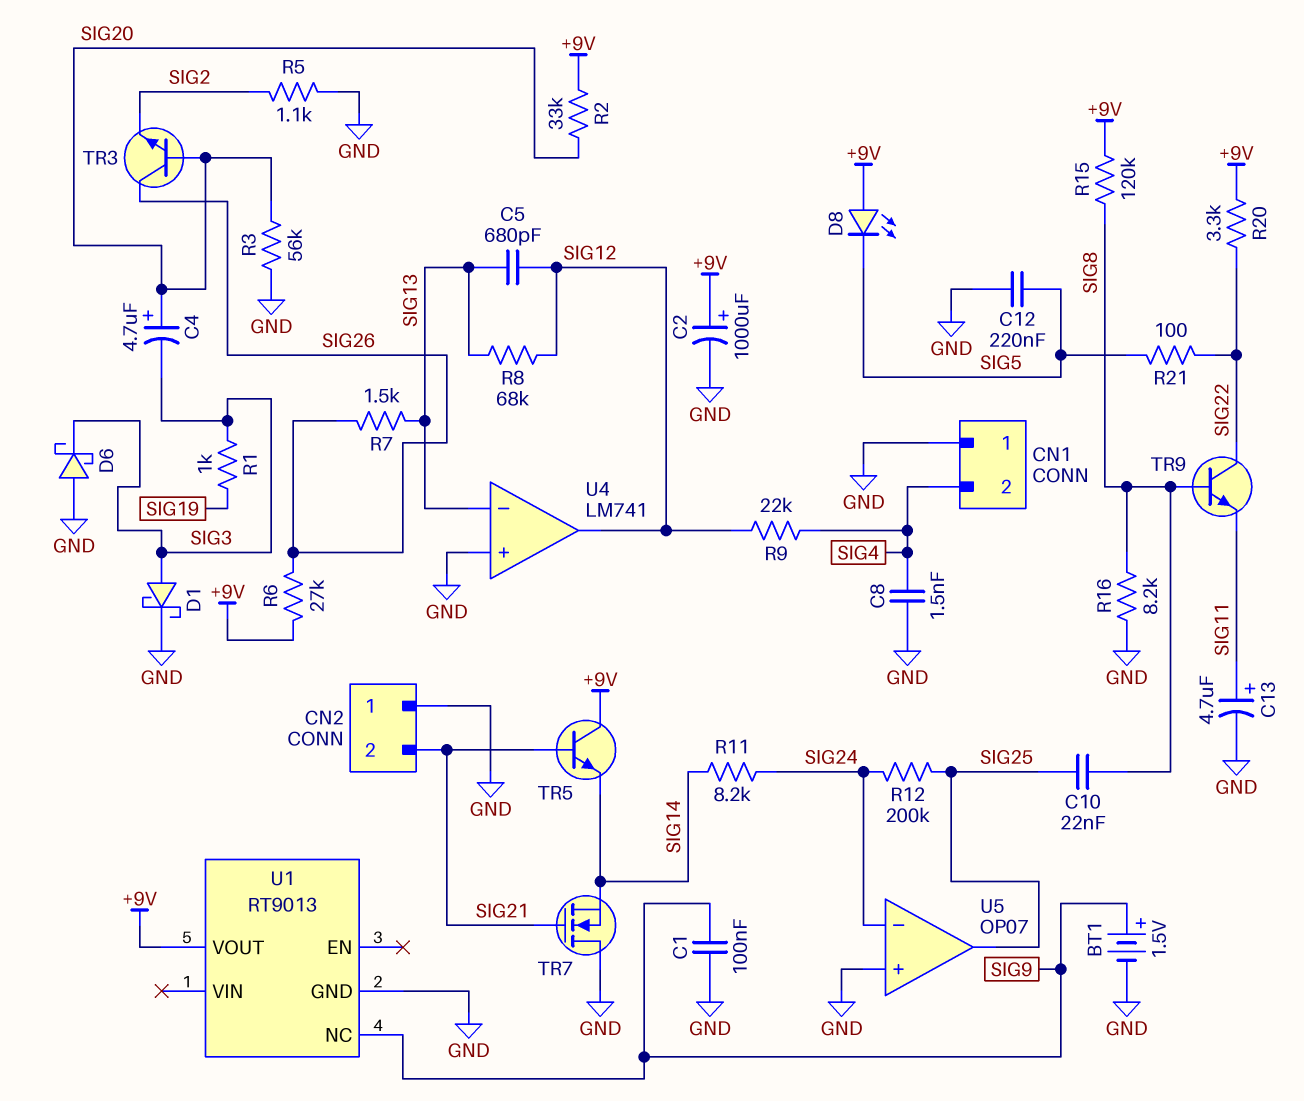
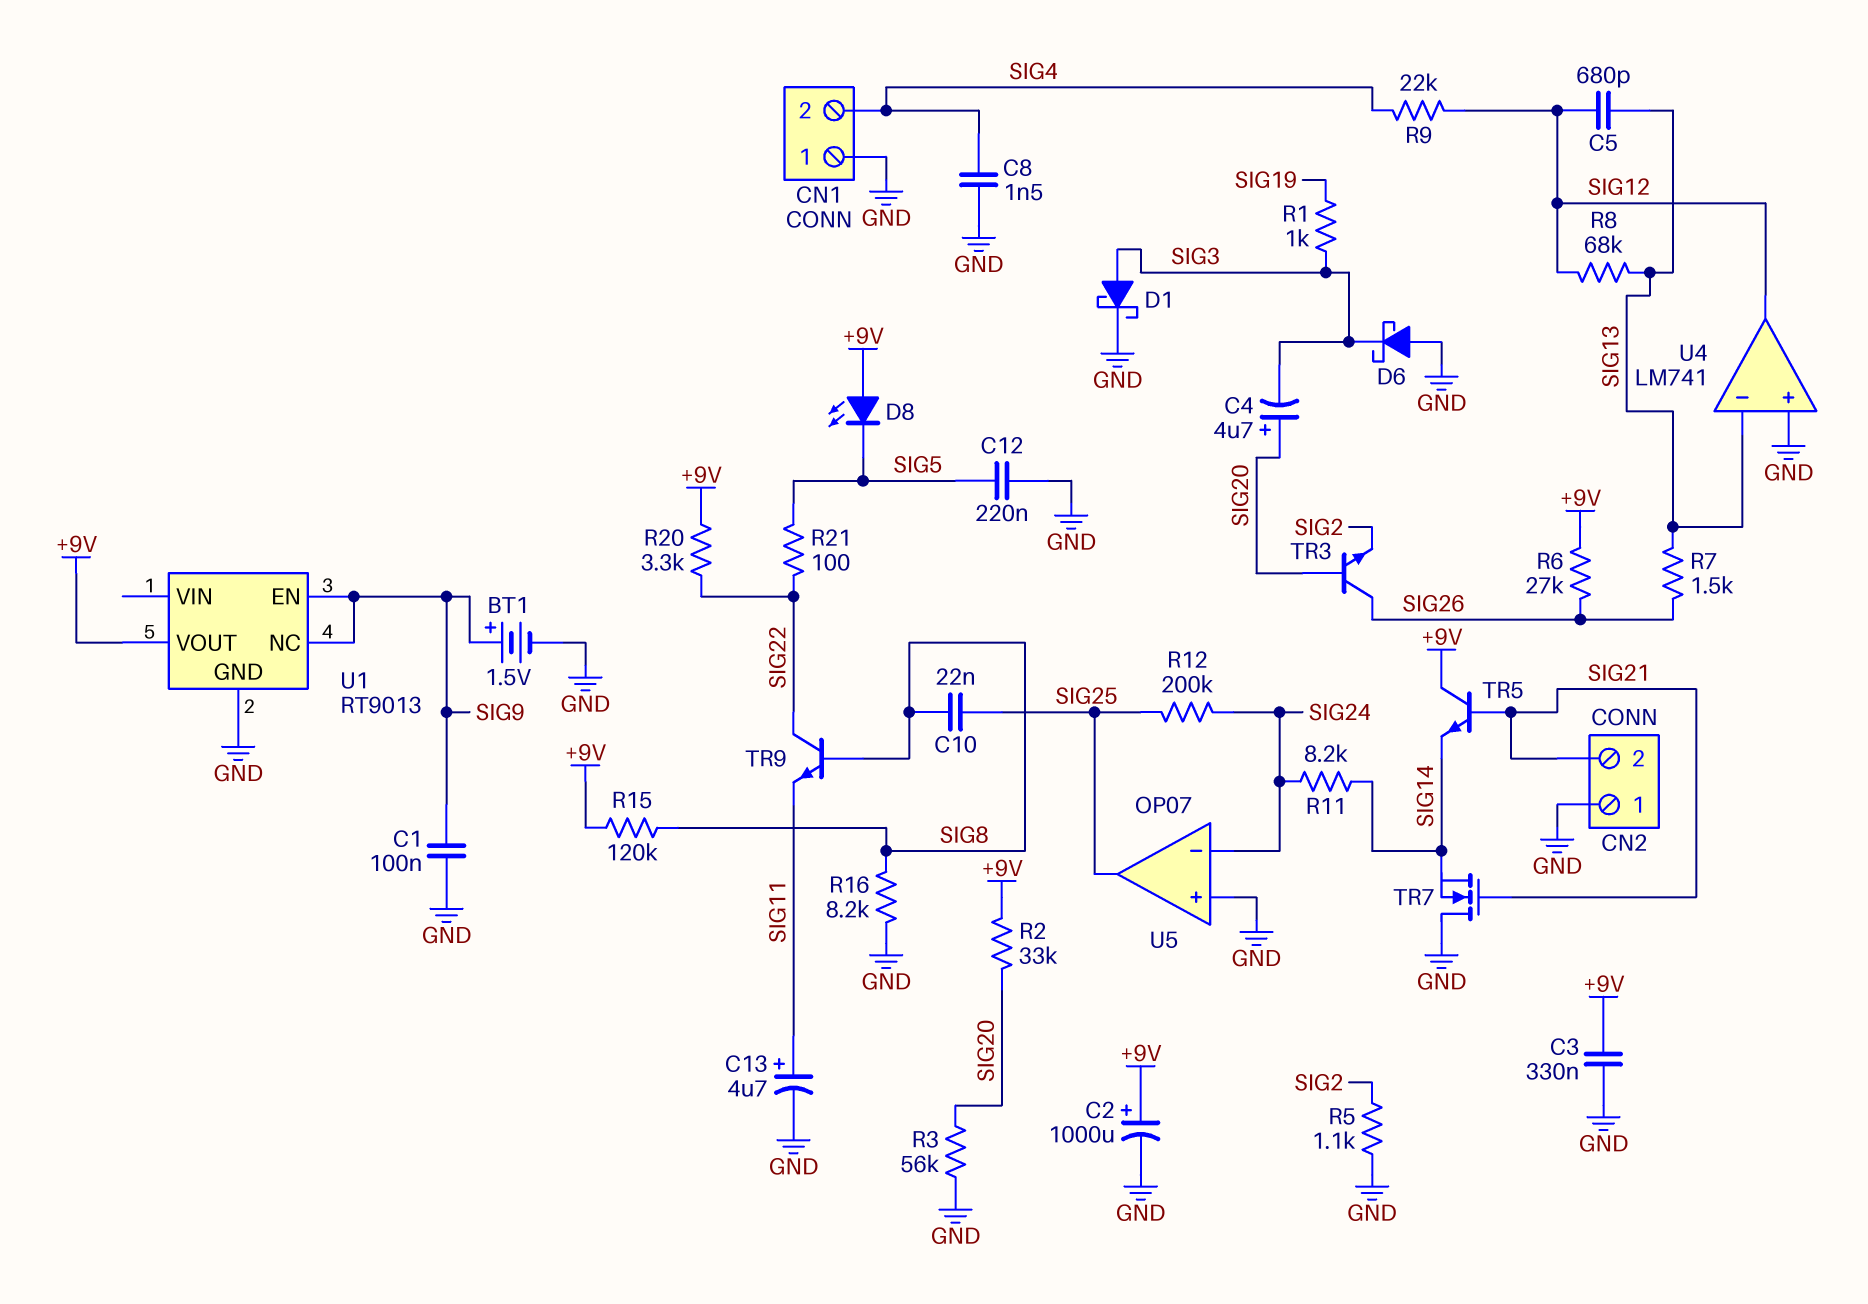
C3: none -> 330nF (+9V, GND)
U1 pin EN: none -> SIG9

